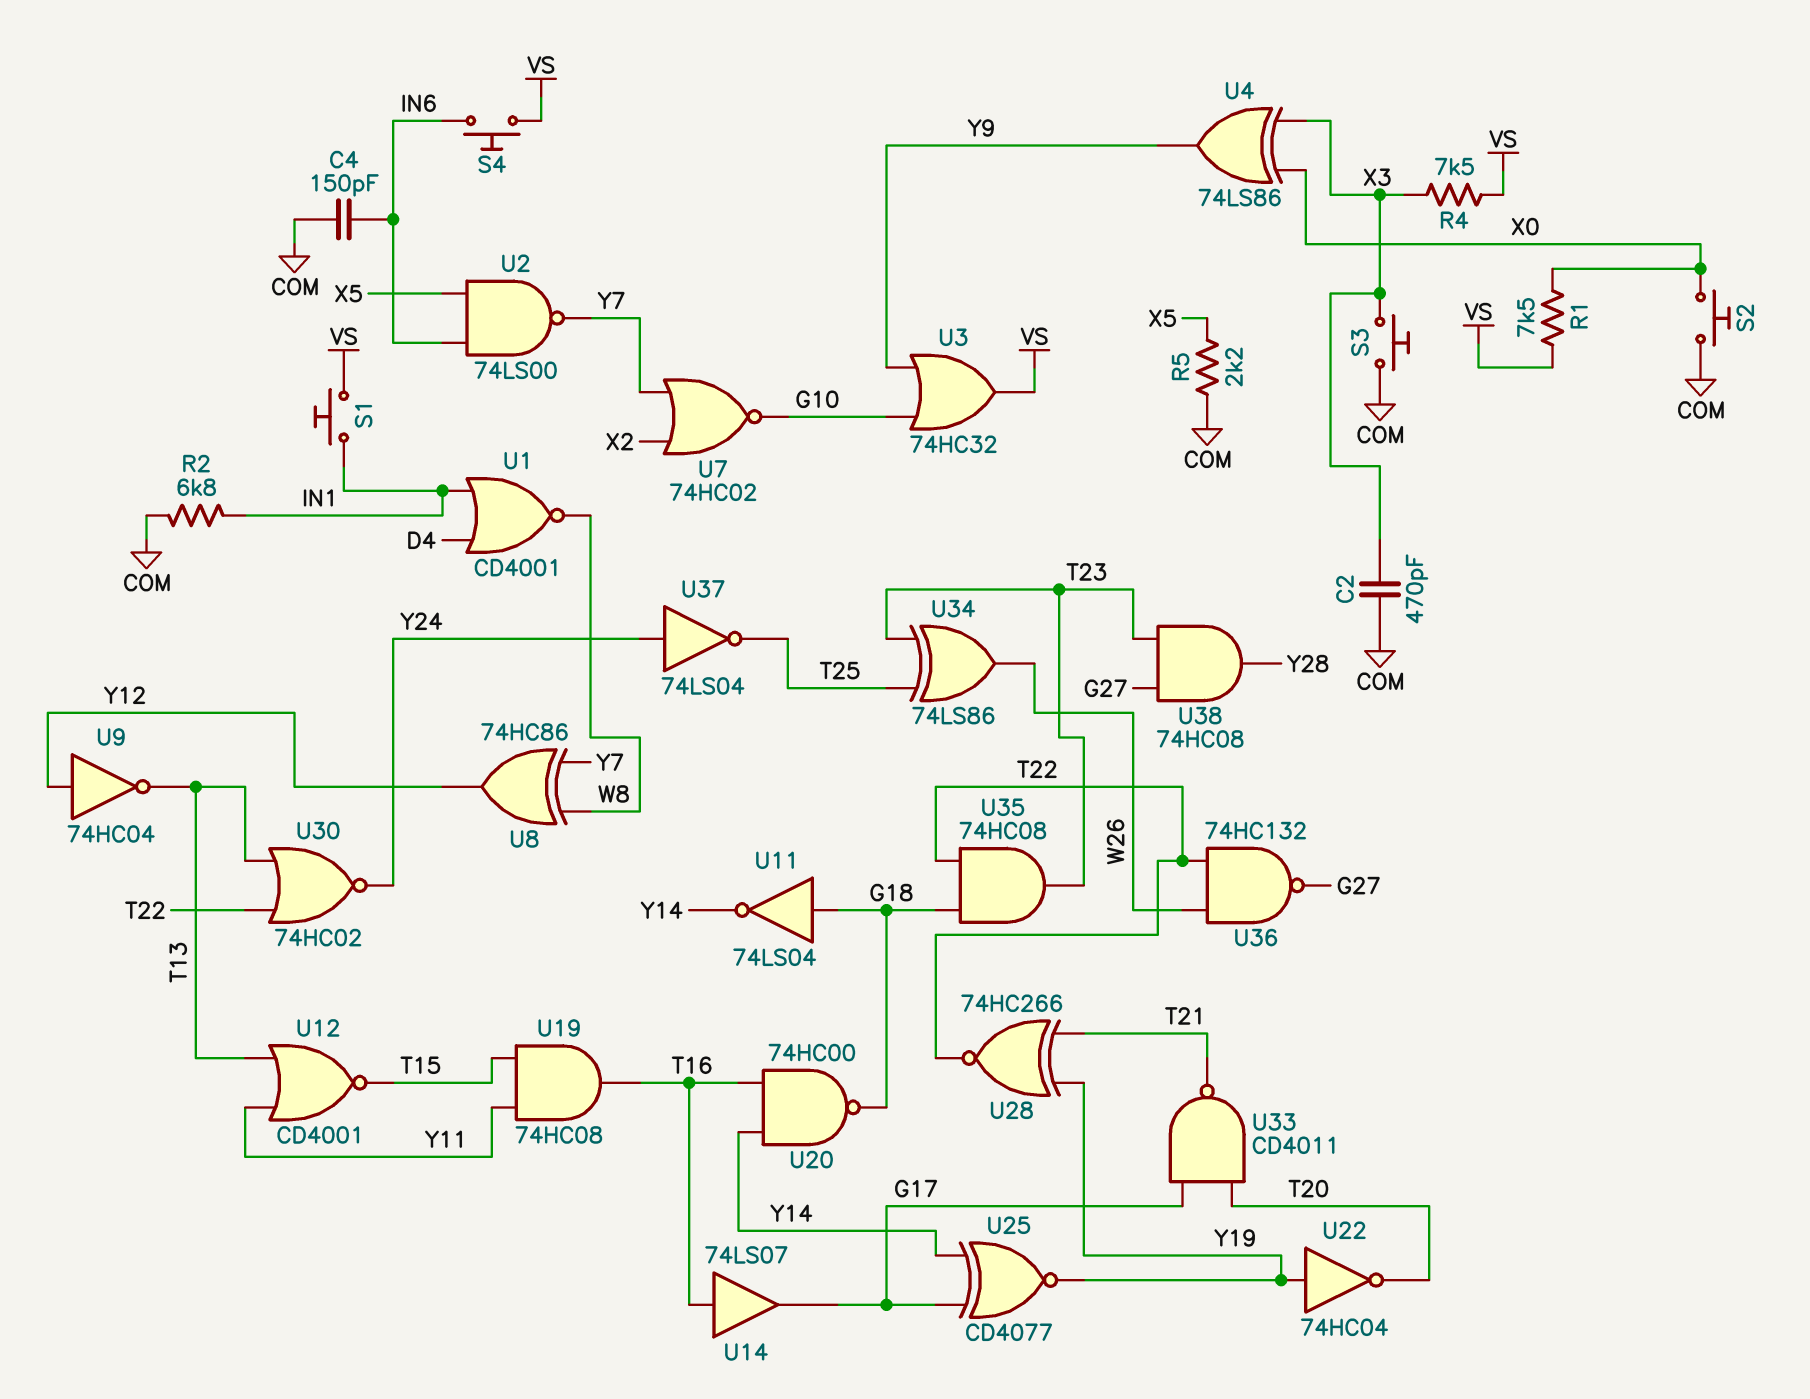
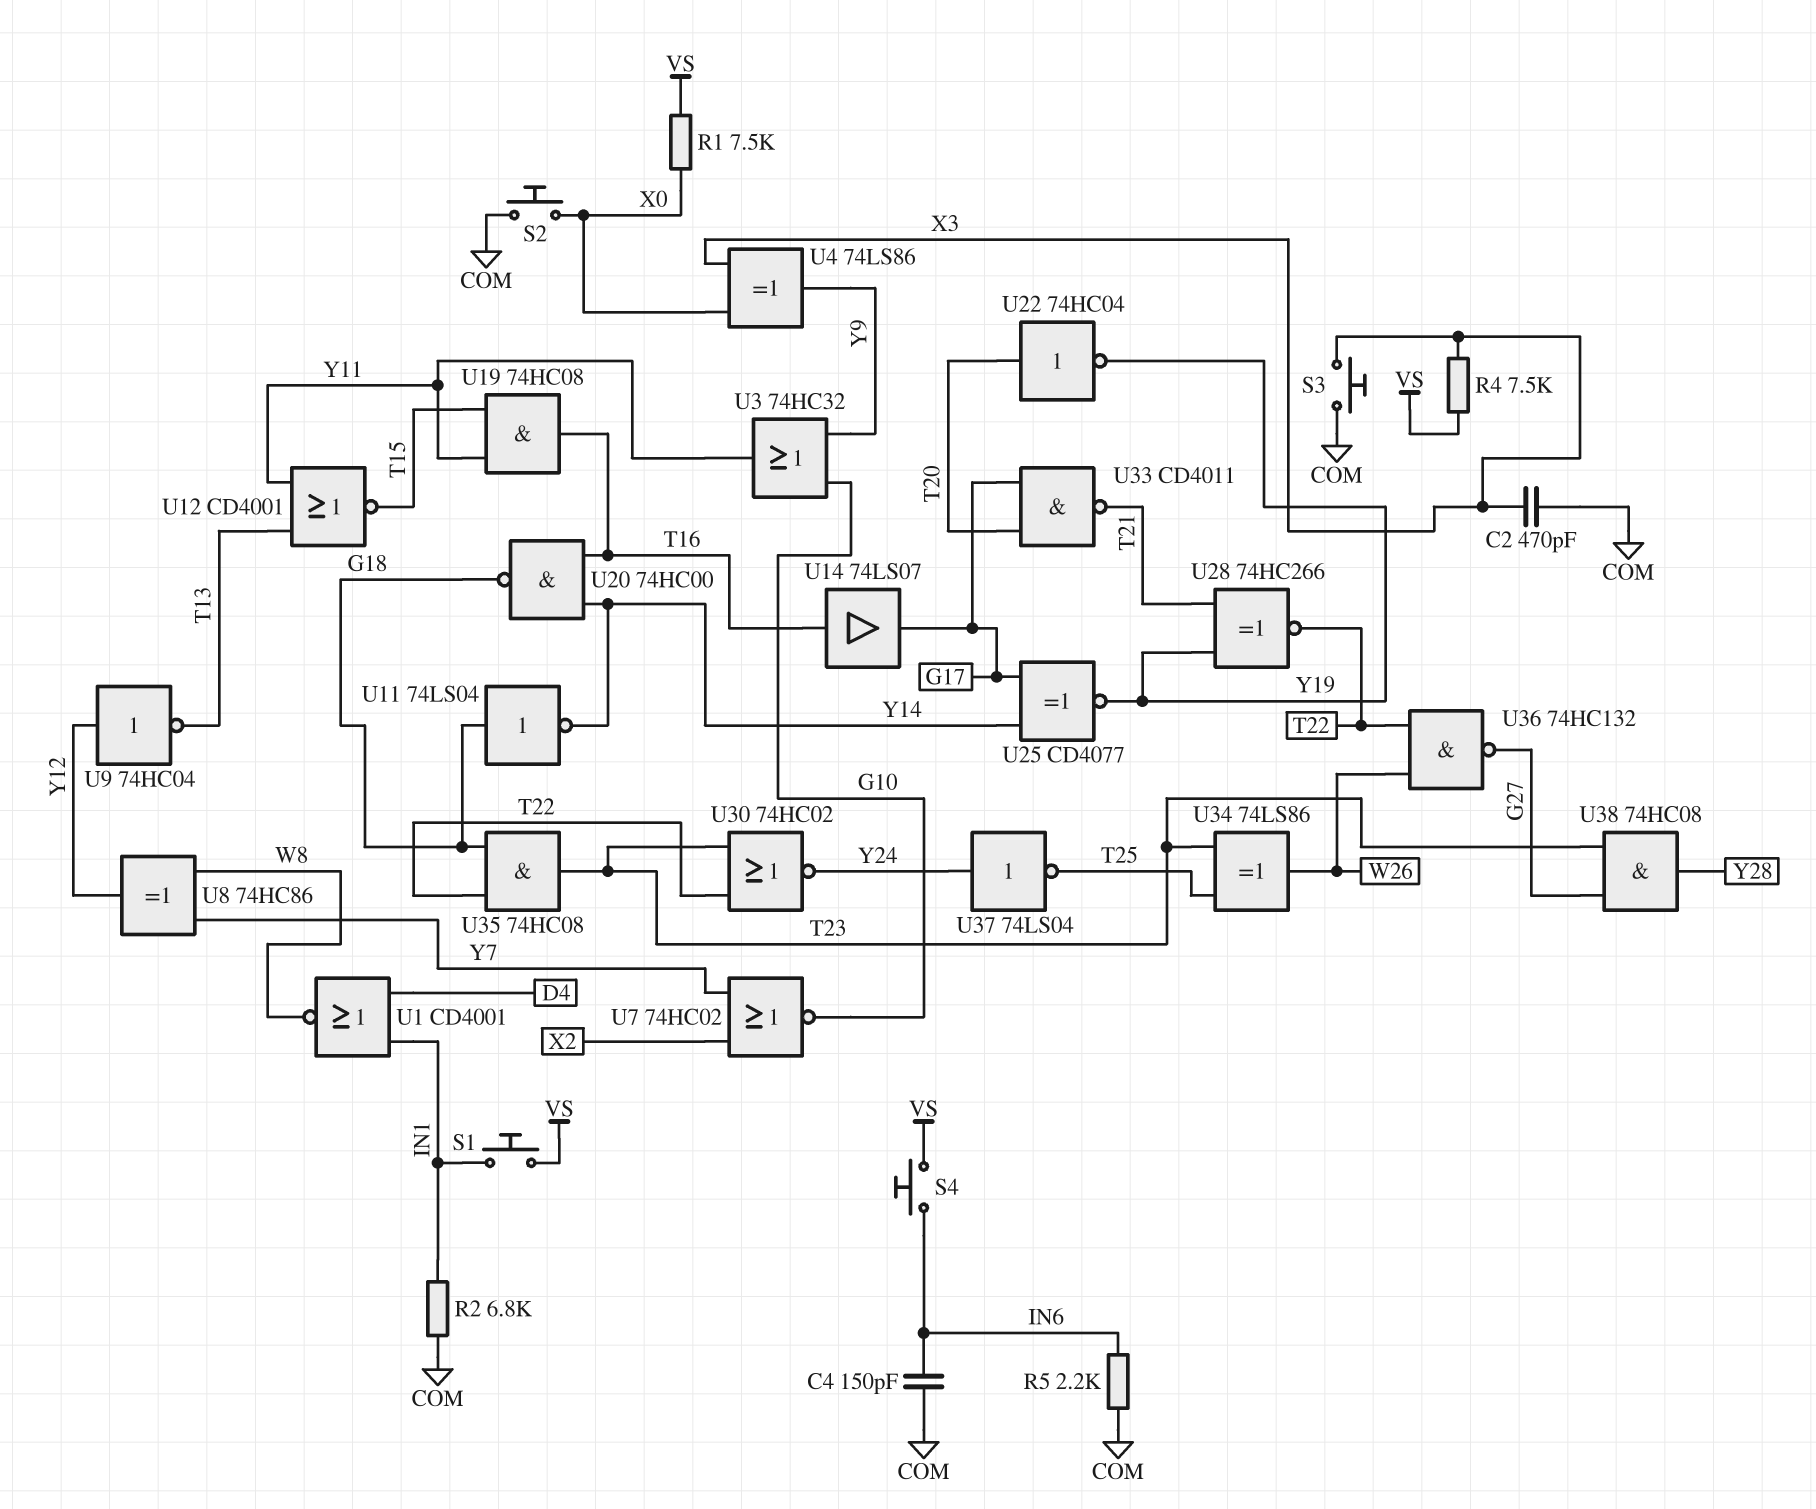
R5: 2.2k (COM, X5) -> 2.2k (COM, IN6)
U2: NAND 74LS00 (in IN6, in X5, out Y7) -> none
U3: OR 74HC32 (in G10, in Y9, out VS) -> OR 74HC32 (in G10, in Y9, out Y11)
U22: NOT 74HC04 (in Y19, out T20) -> NOT 74HC04 (in T20, out Y19)
U30: NOR 74HC02 (in T13, in T22, out Y24) -> NOR 74HC02 (in T22, in T23, out Y24)

